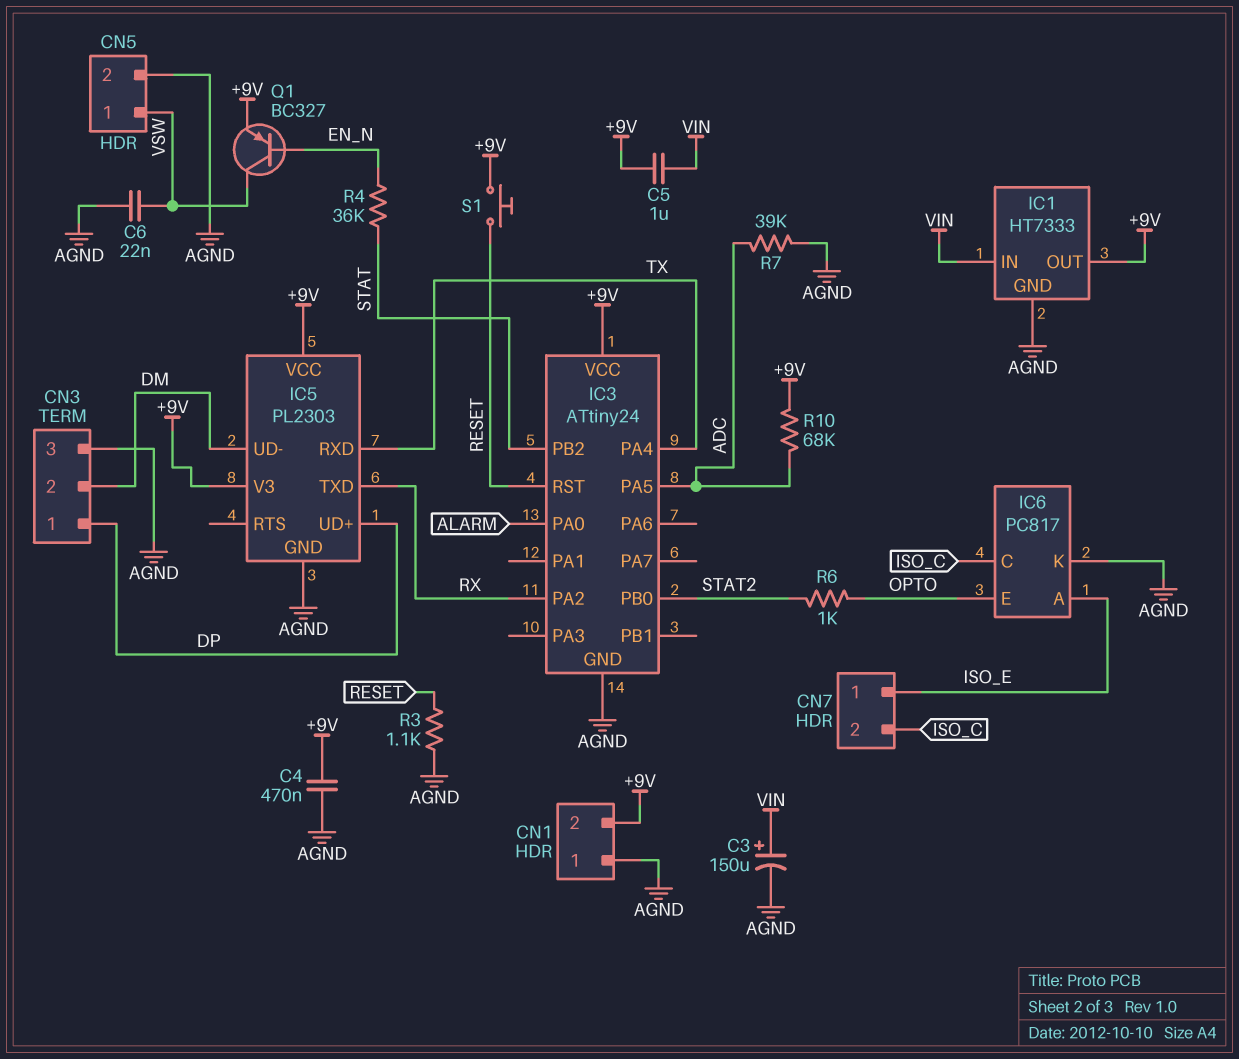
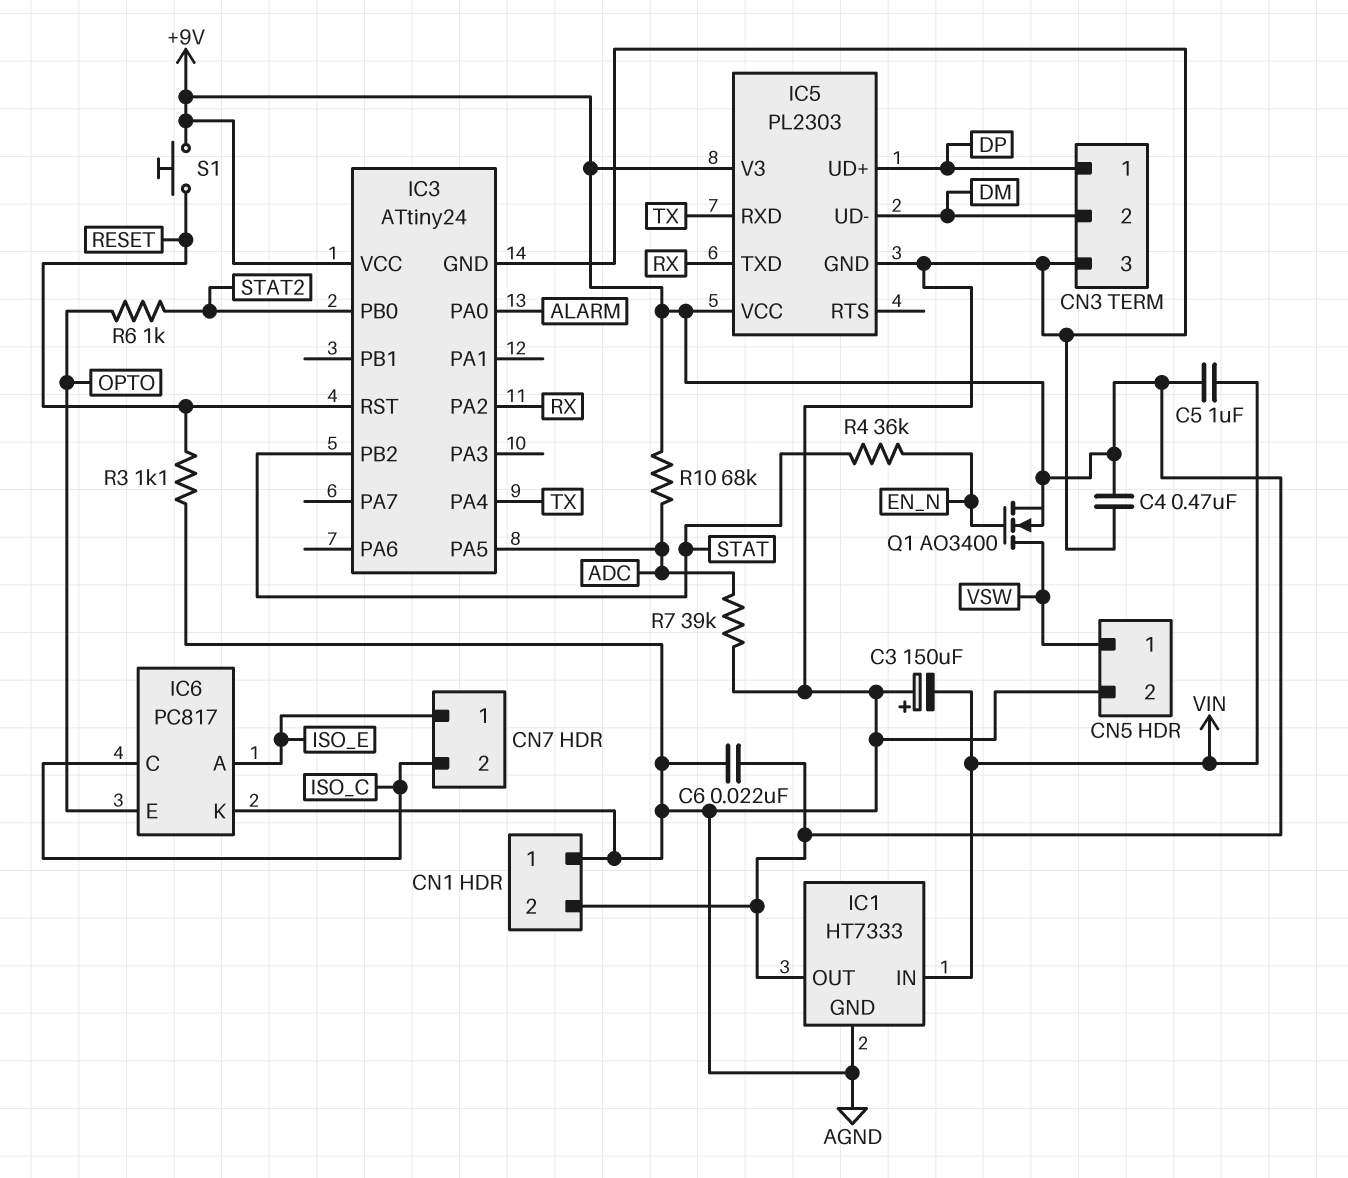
C3: 150uF (plus VIN, minus AGND) -> 150uF (plus AGND, minus VIN)
C6: 22nF (AGND, VSW) -> 22nF (+9V, AGND)
Q1: PNP BC327 (B EN_N, C VSW, E +9V) -> NMOS AO3400 (G EN_N, D VSW, S +9V)

